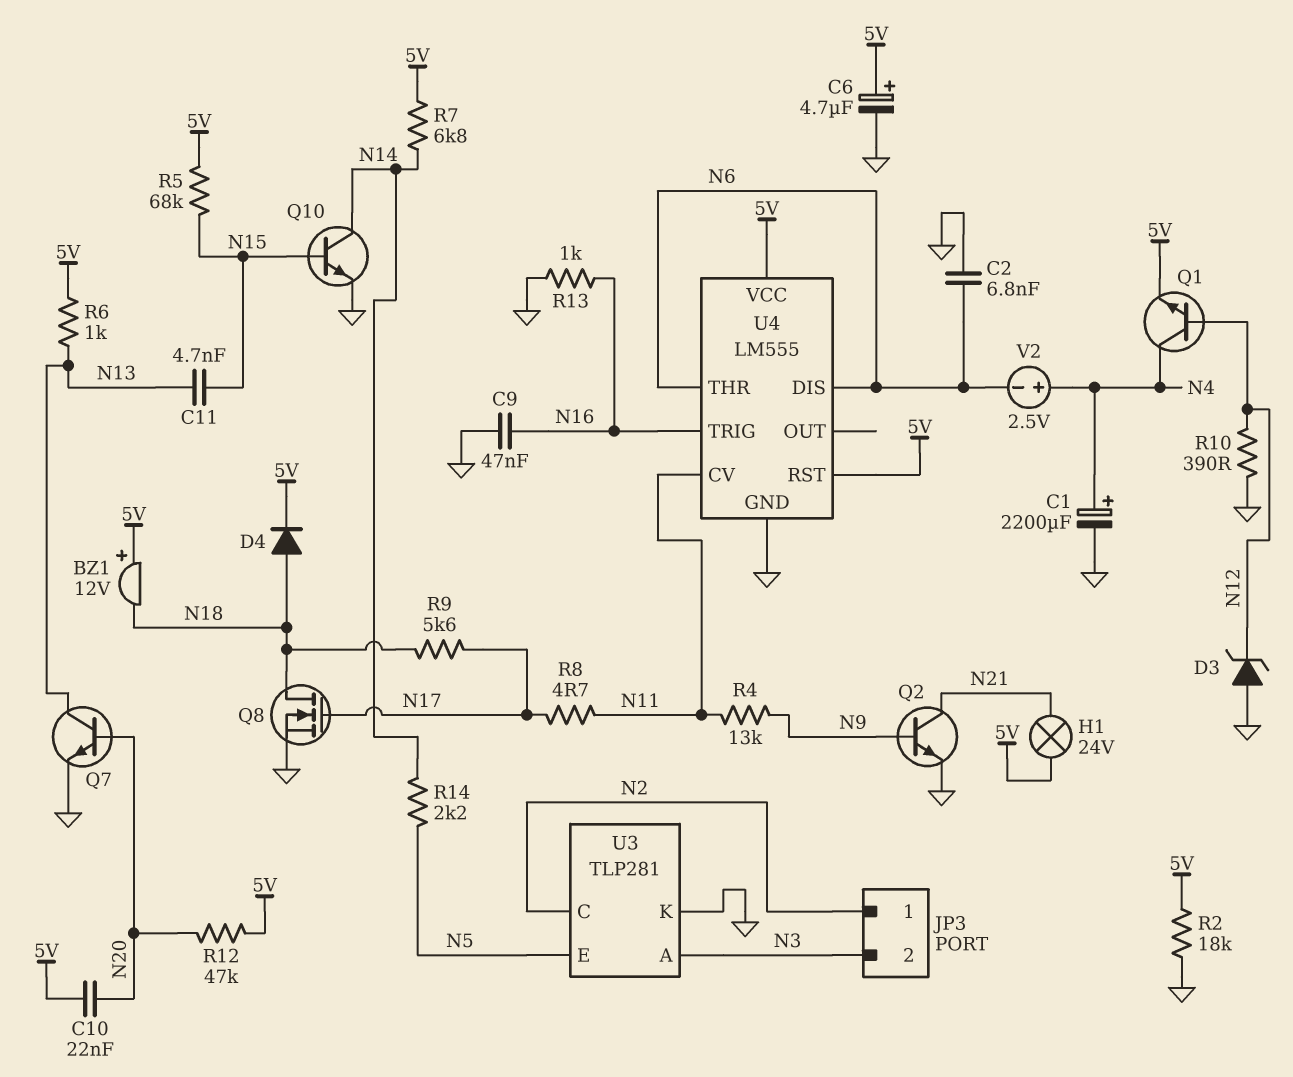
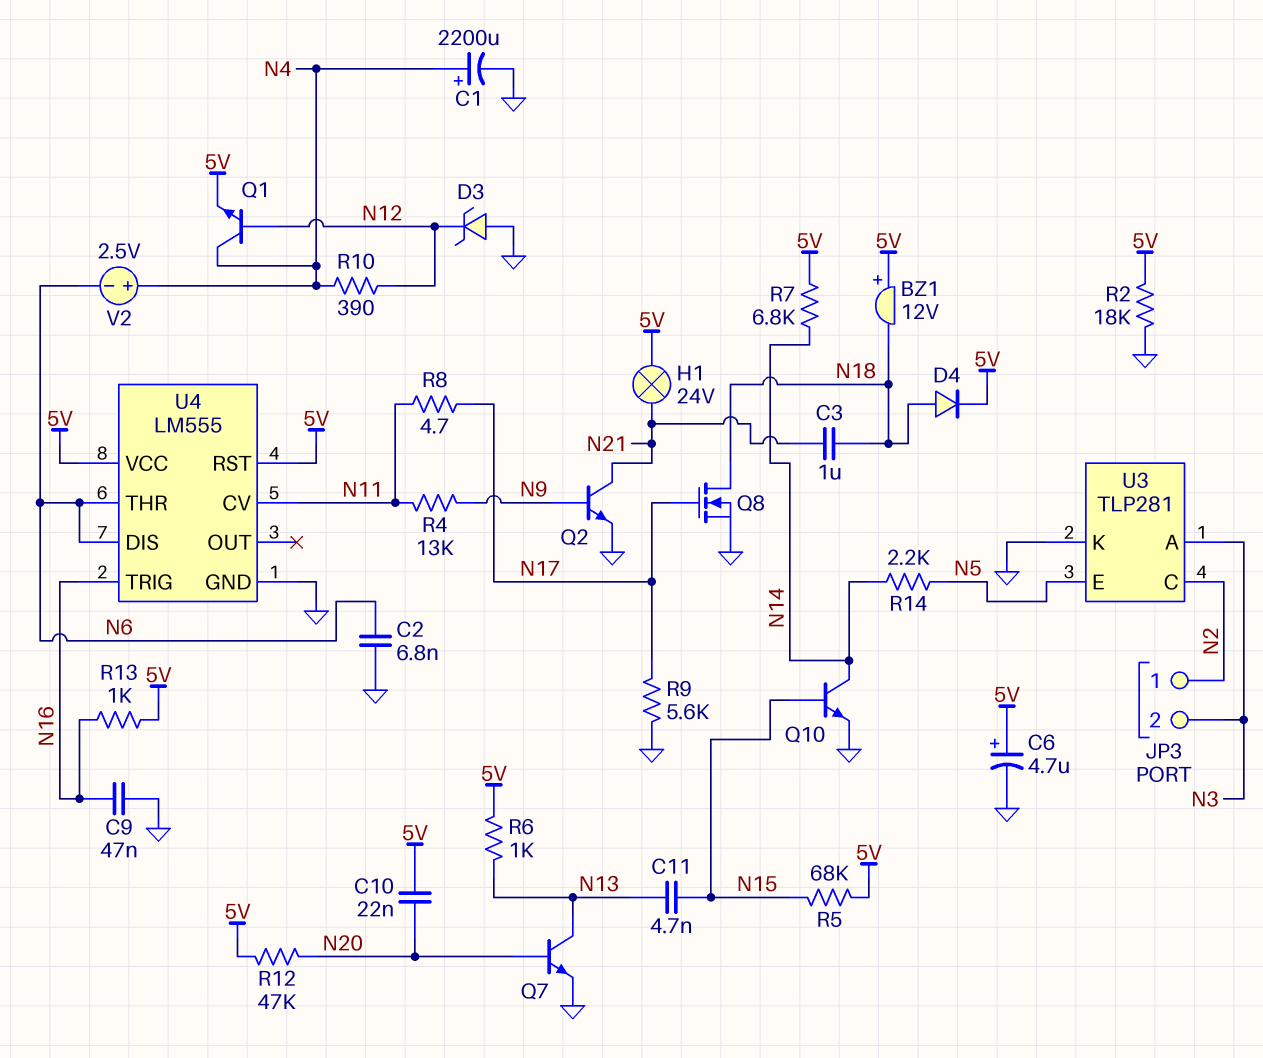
C3: none -> 1uF (N18, N21)
R9: 5.6k (N17, N18) -> 5.6k (GND, N17)
R10: 390 (GND, N12) -> 390 (N4, N12)
R13: 1k (GND, N16) -> 1k (5V, N16)

